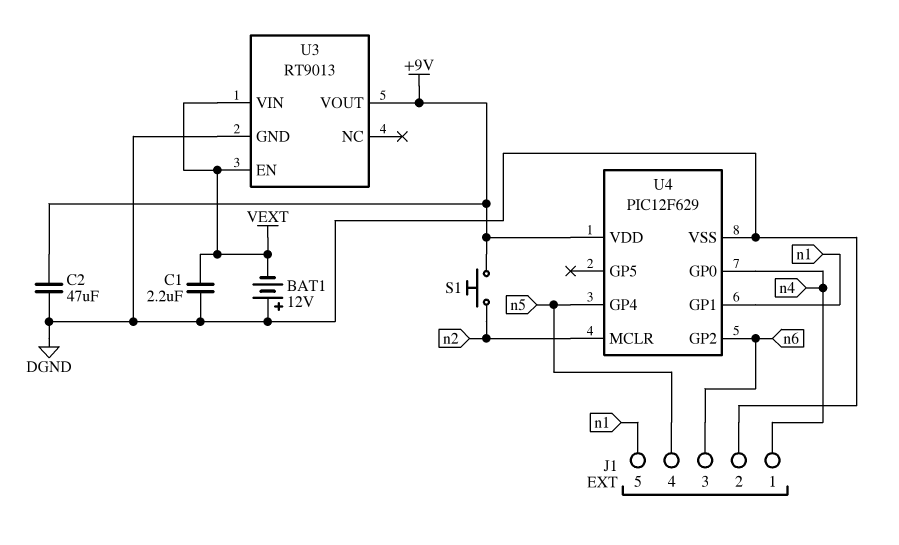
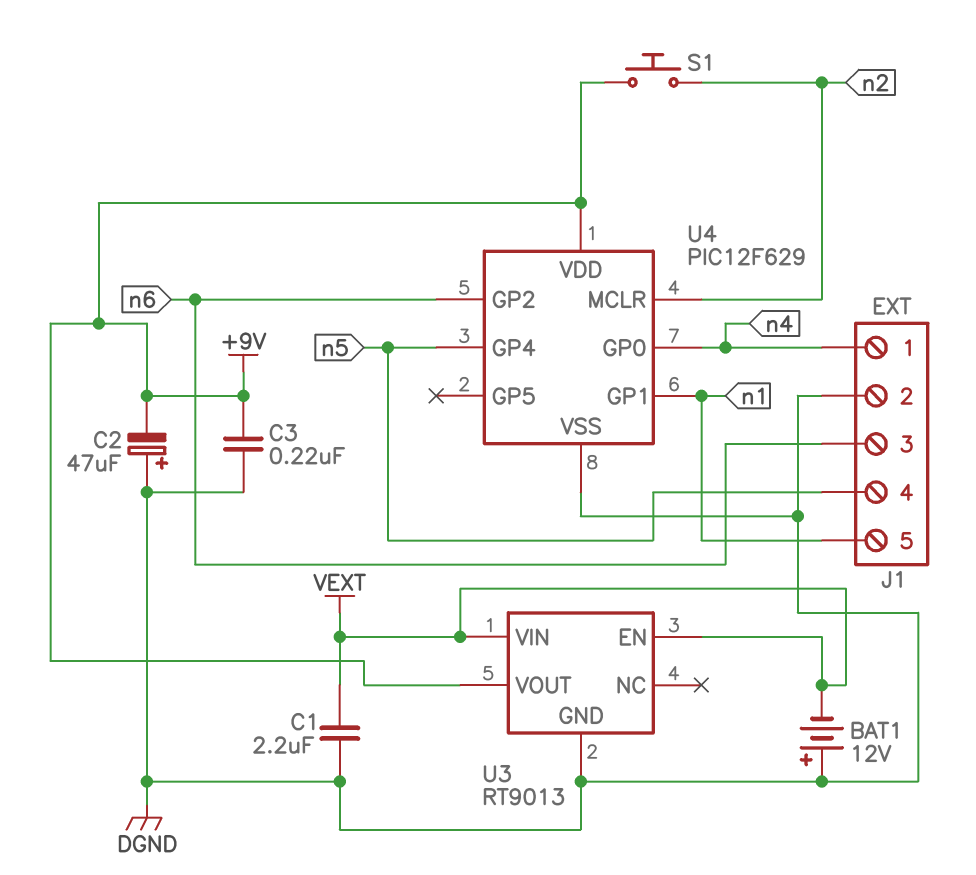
C2: 47uF (+9V, DGND) -> 47uF (plus DGND, minus +9V)
C3: none -> 220nF (+9V, DGND)

